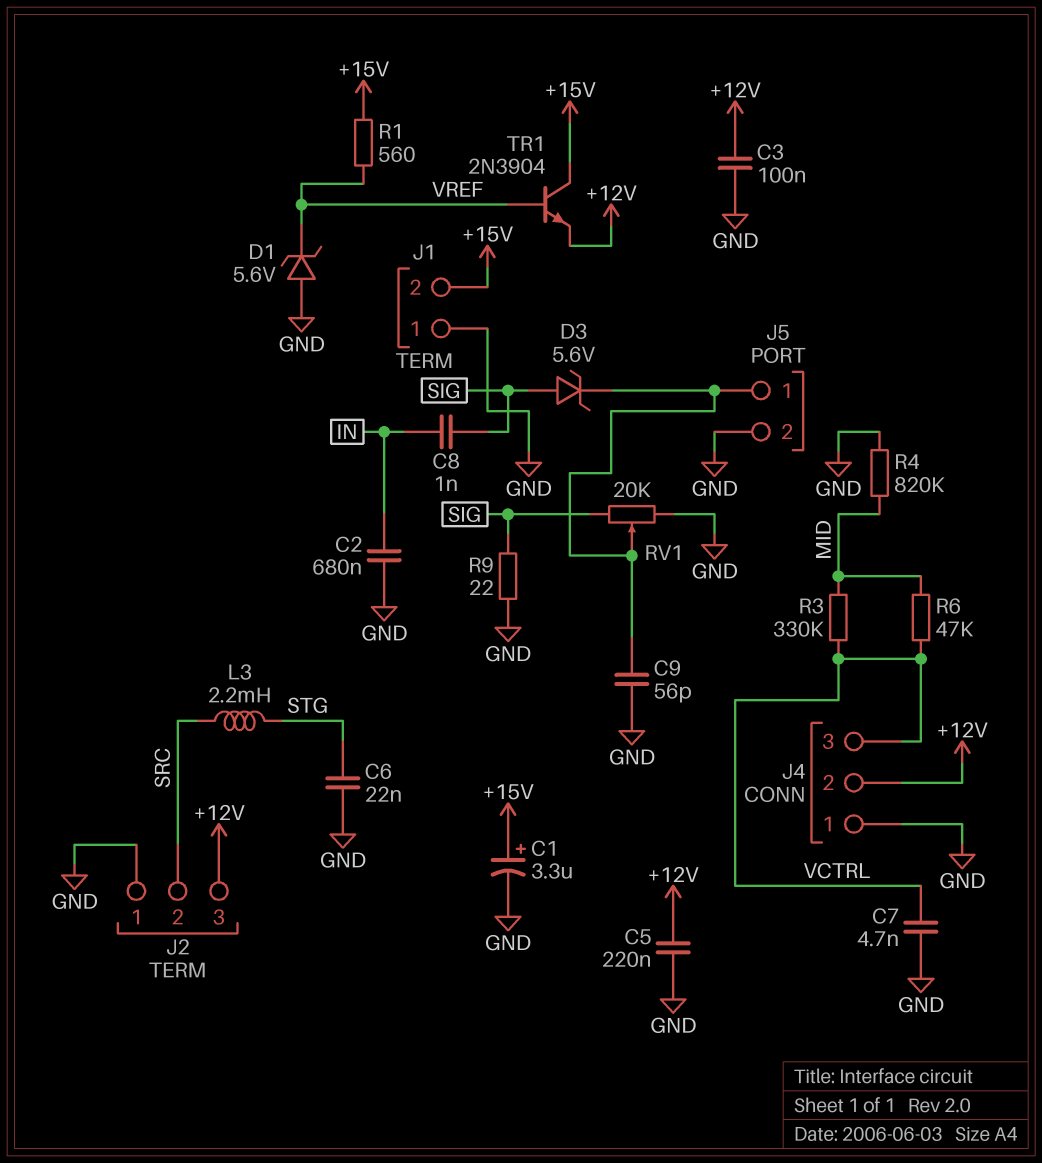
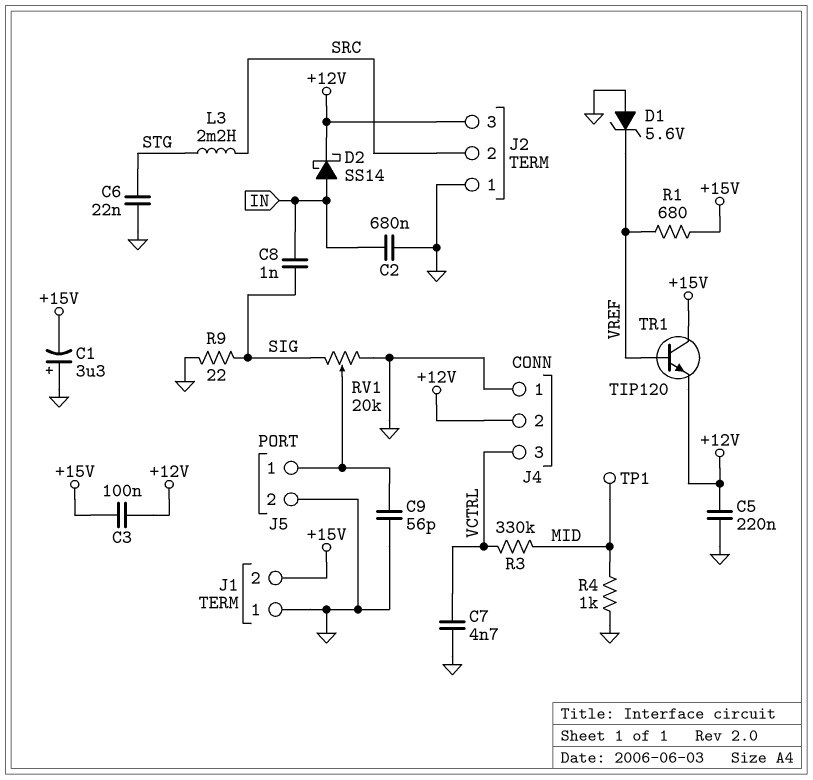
C1: 3.3uF (plus +15V, minus GND) -> 3.3uF (plus GND, minus +15V)
C3: 100nF (+12V, GND) -> 100nF (+12V, +15V)
D2: none -> schottky SS14 (A IN, K +12V)
D3: zener 5.6V (A SIG, K J5/1) -> none
R1: 560 (+15V, VREF) -> 680 (+15V, VREF)
R4: 820k (GND, MID) -> 1k (GND, MID)
R6: 47k (MID, VCTRL) -> none
TP1: none -> test point (MID)
TR1: NPN 2N3904 (B VREF, C +15V, E +12V) -> NPN TIP120 (B VREF, C +15V, E +12V)

